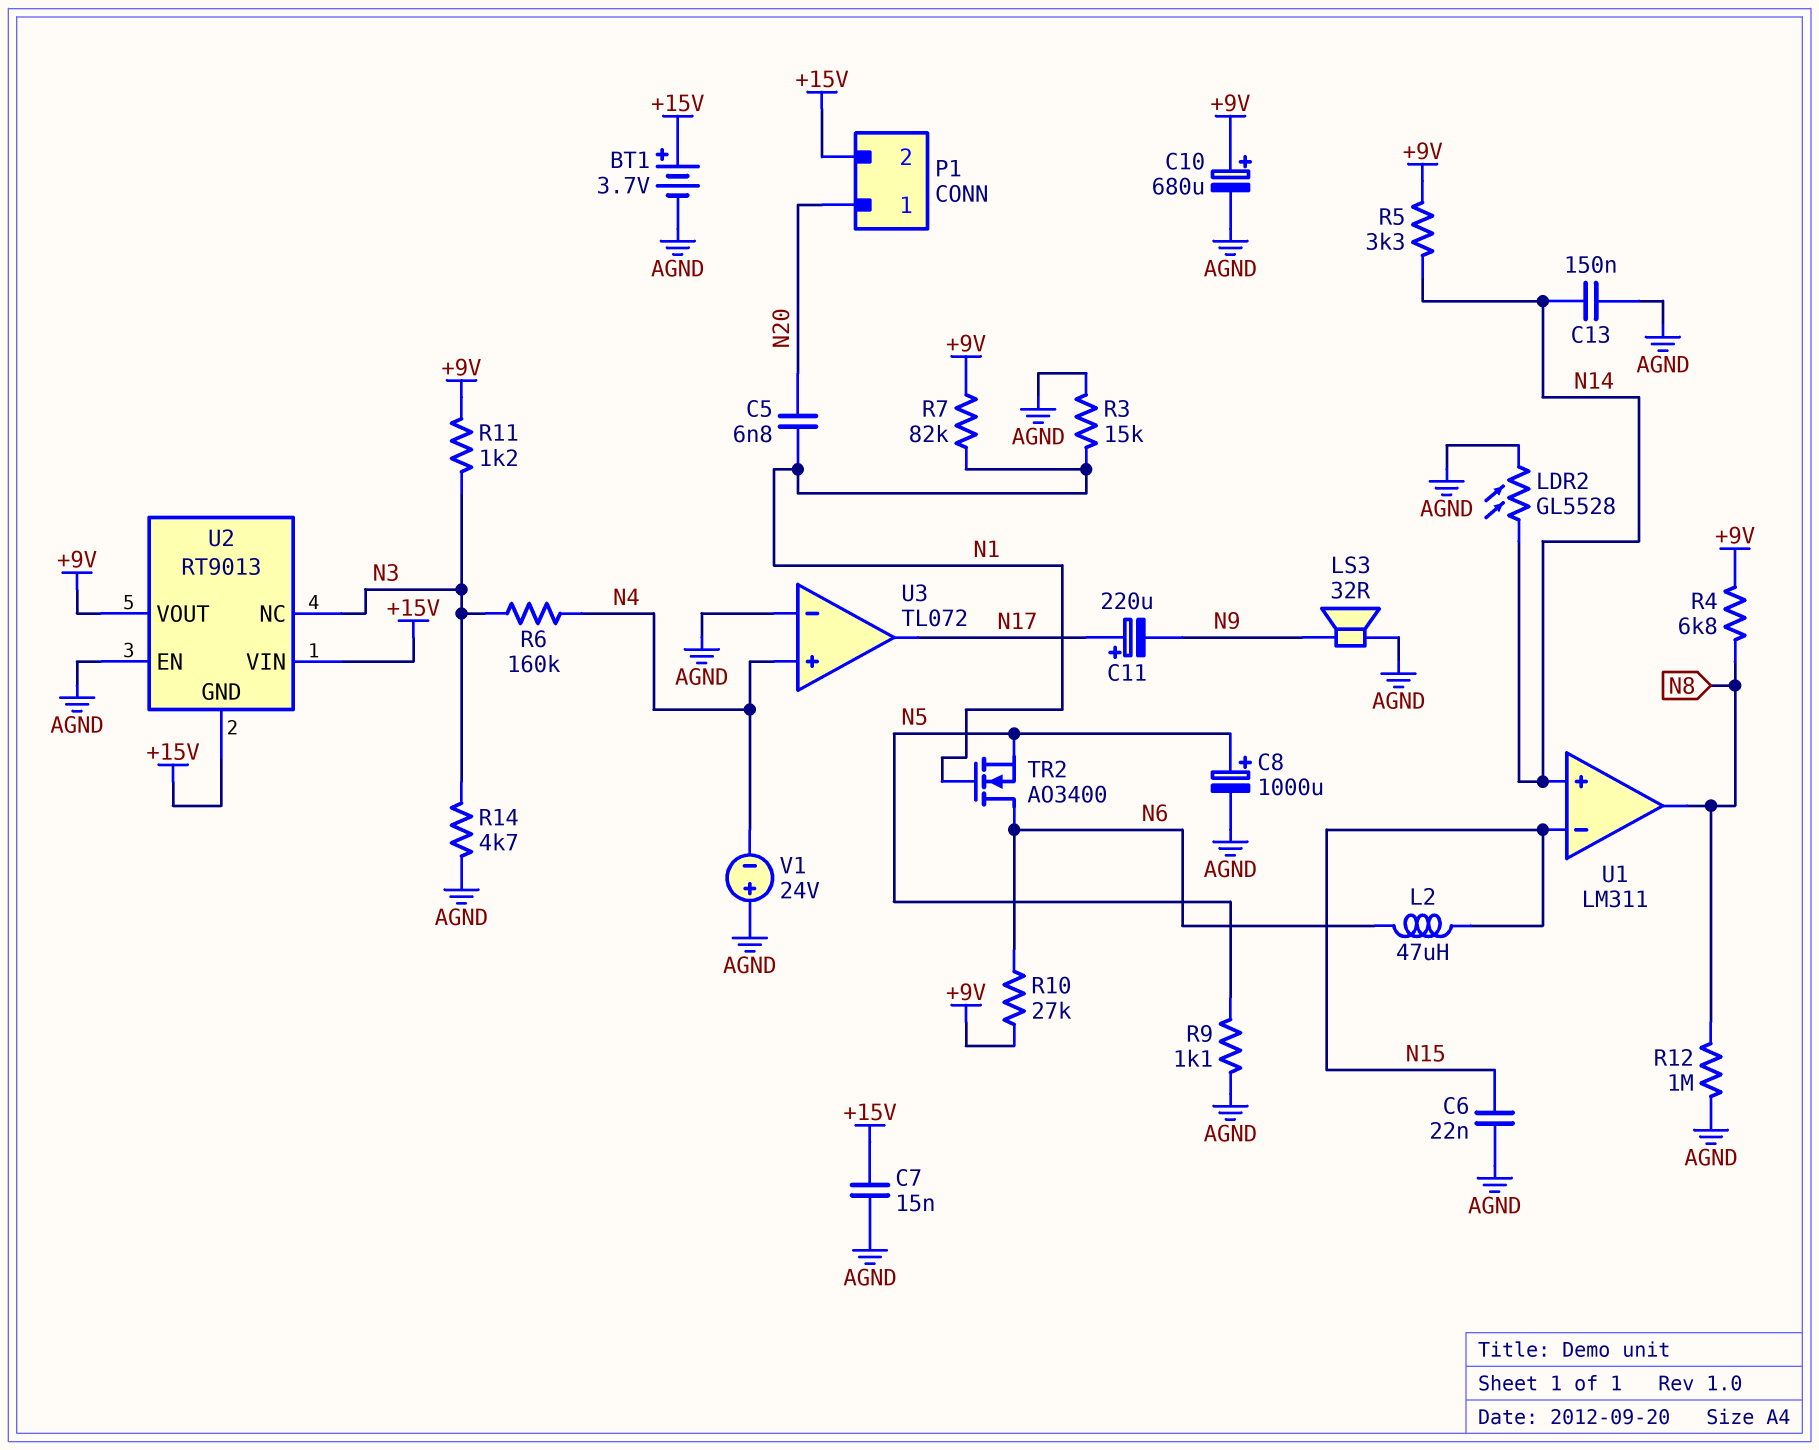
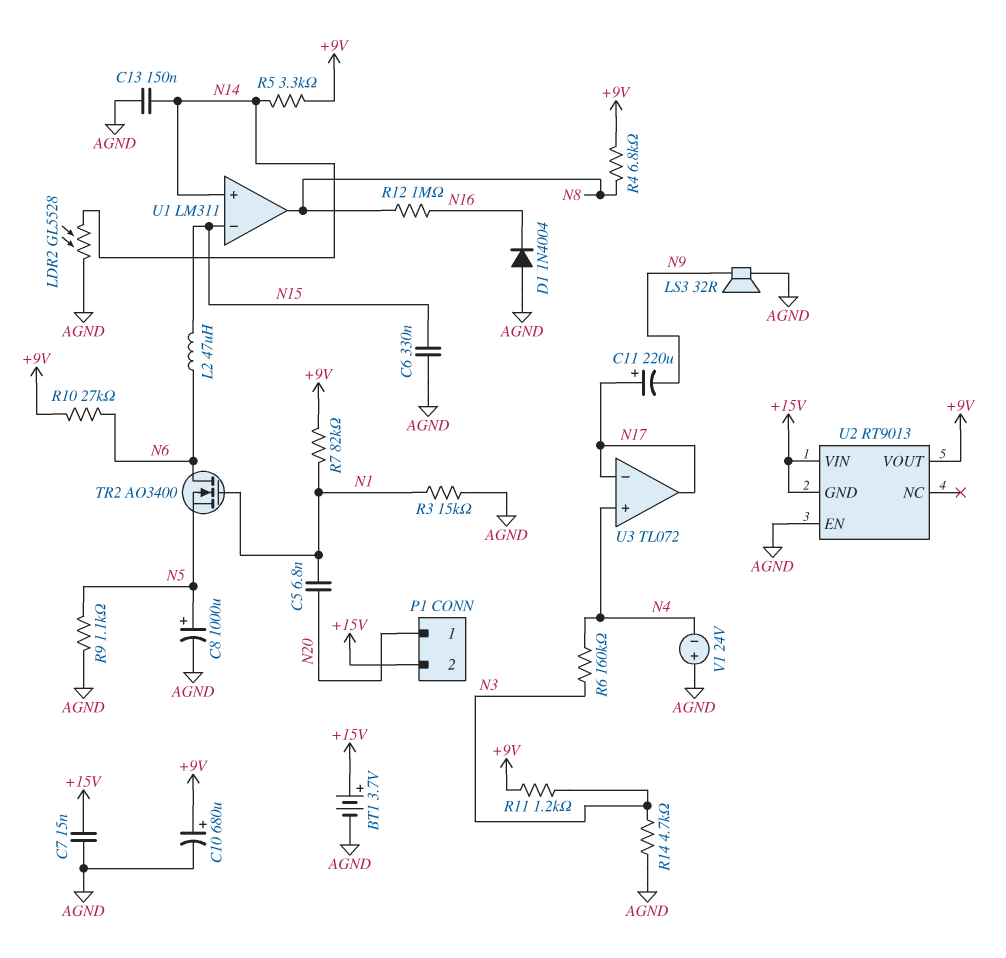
C6: 22nF (AGND, N15) -> 330nF (AGND, N15)
D1: none -> diode 1N4004 (A AGND, K N16)
R12: 1M (AGND, N8) -> 1M (N8, N16)
U2 pin NC: N3 -> none
U3 pin in-: AGND -> N17

